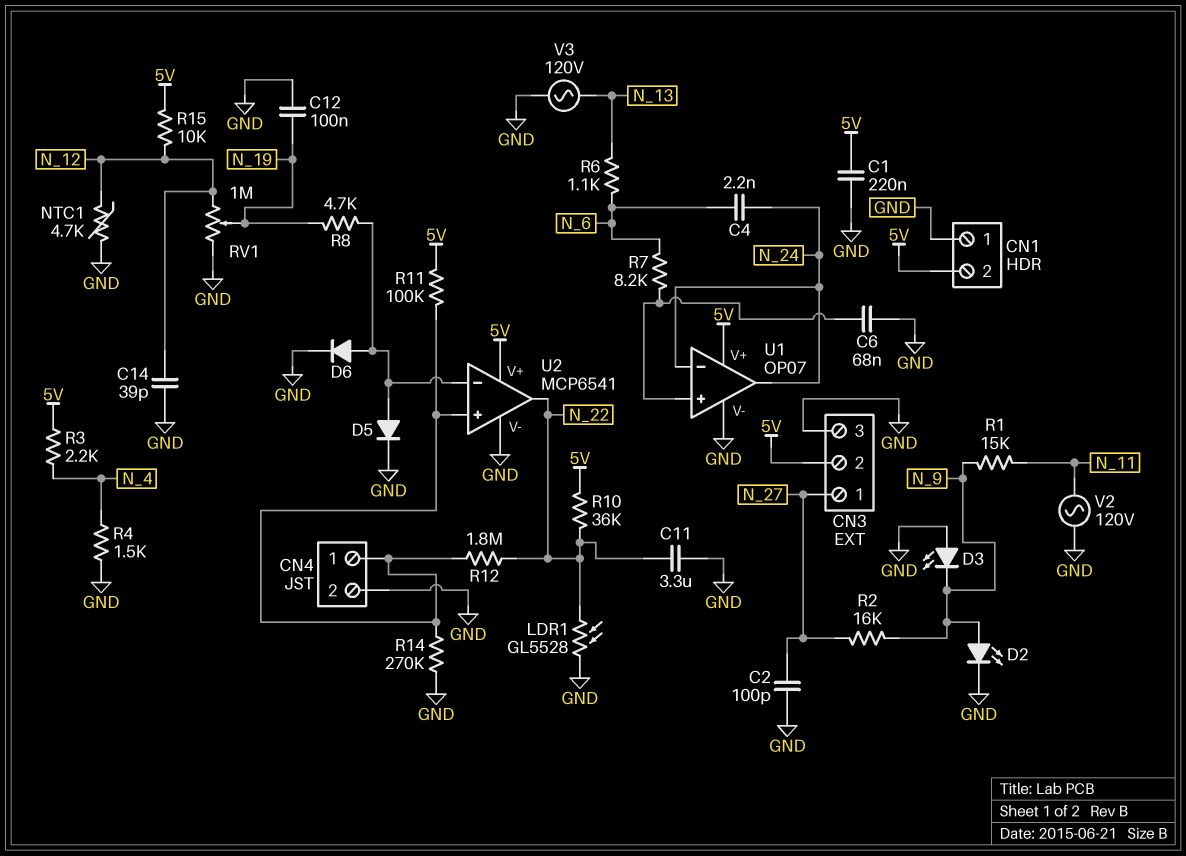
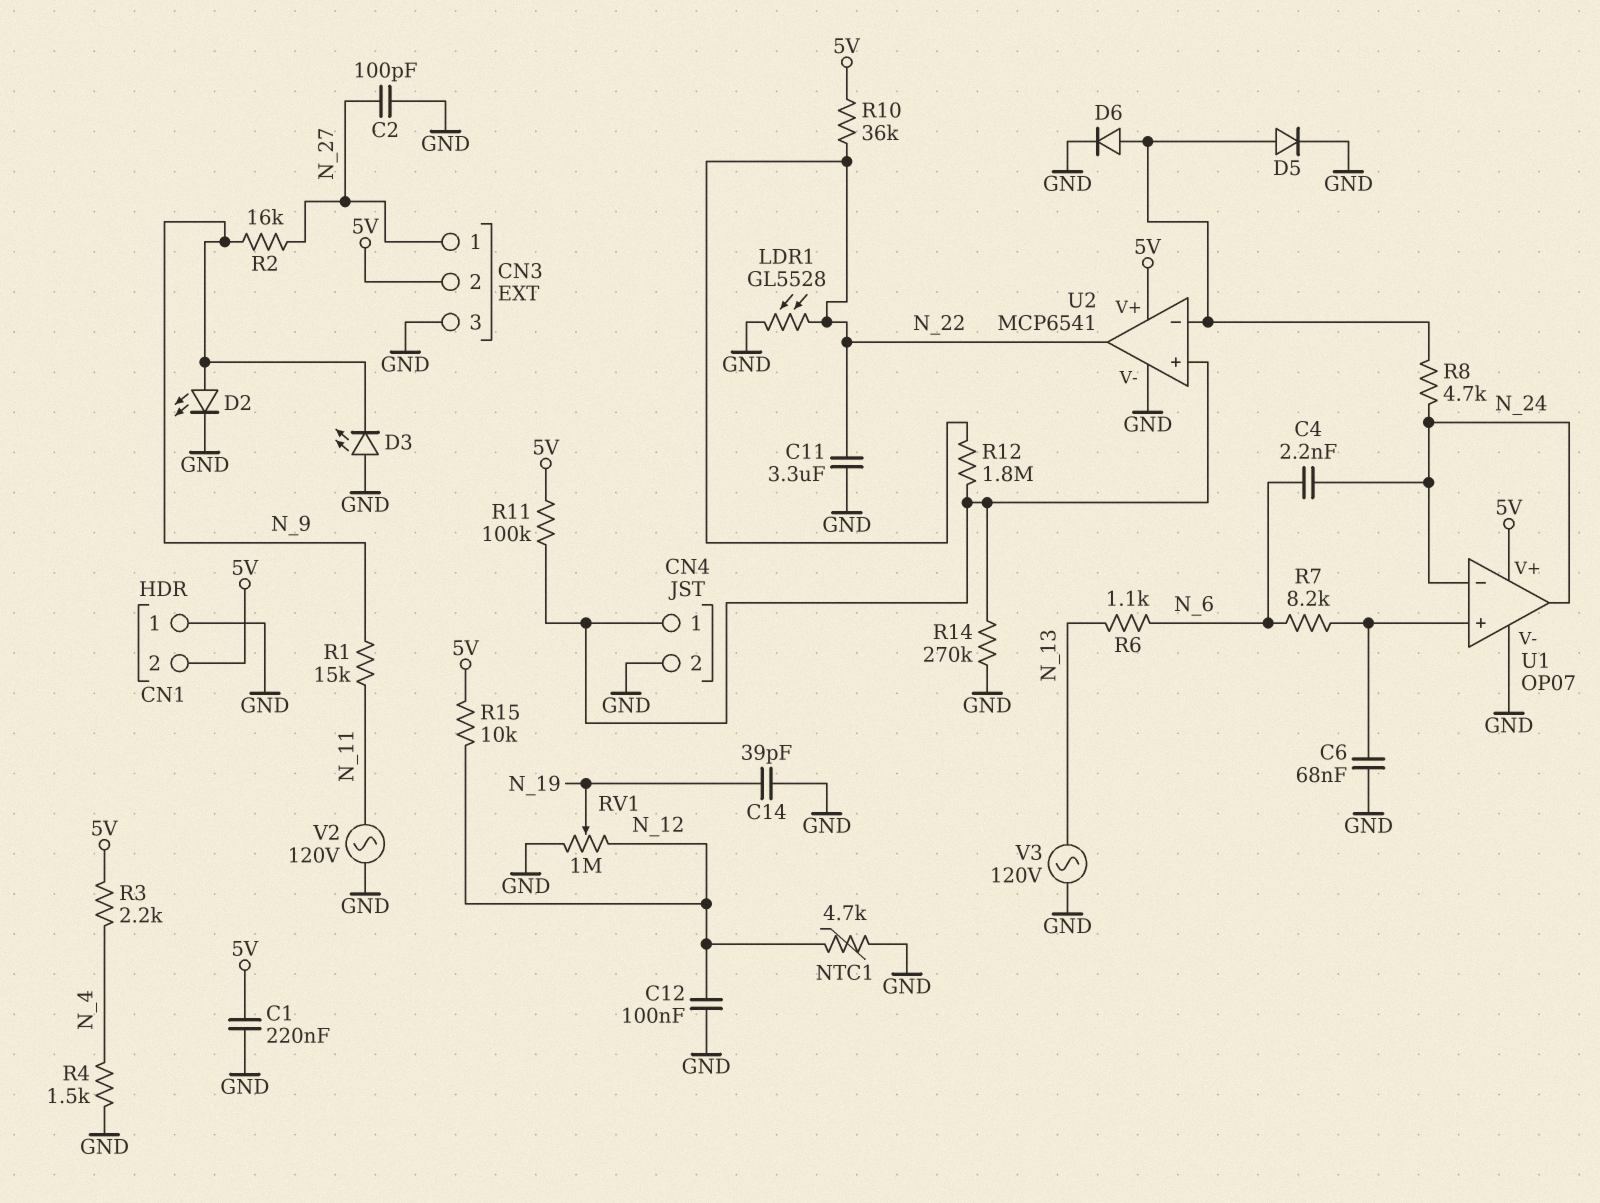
C12: 100nF (GND, N_19) -> 100nF (GND, N_12)
C14: 39pF (GND, N_12) -> 39pF (GND, N_19)
R8: 4.7k (N_19, U2/in-) -> 4.7k (N_24, U2/in-)

